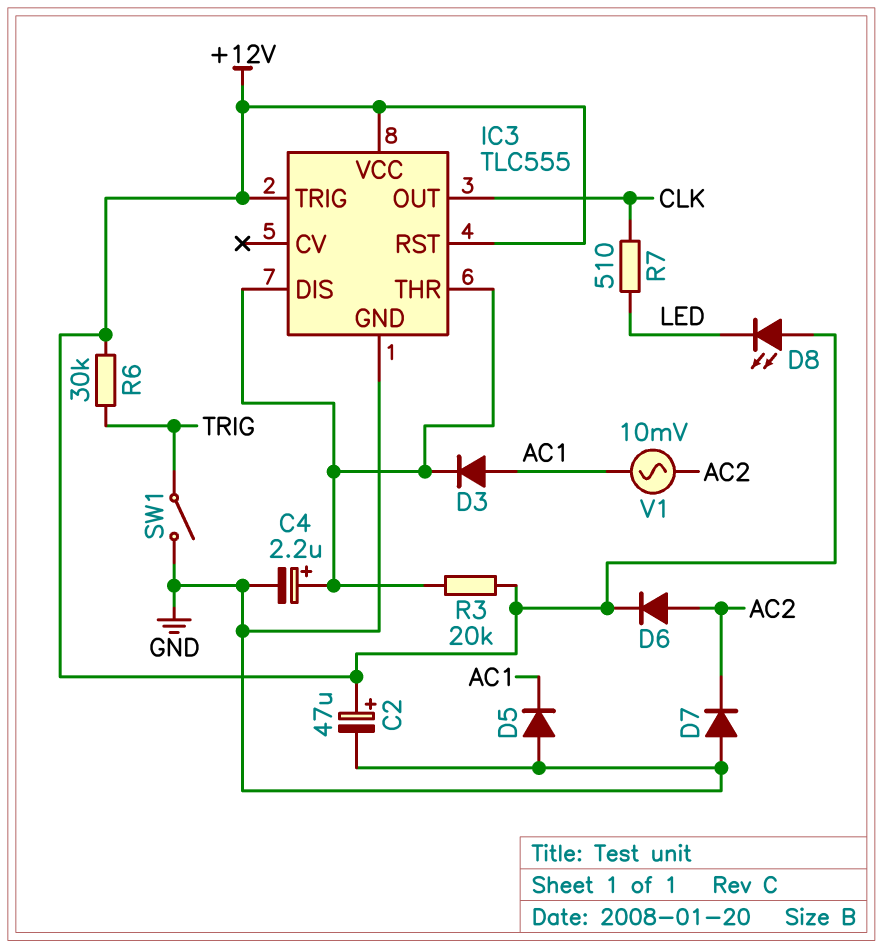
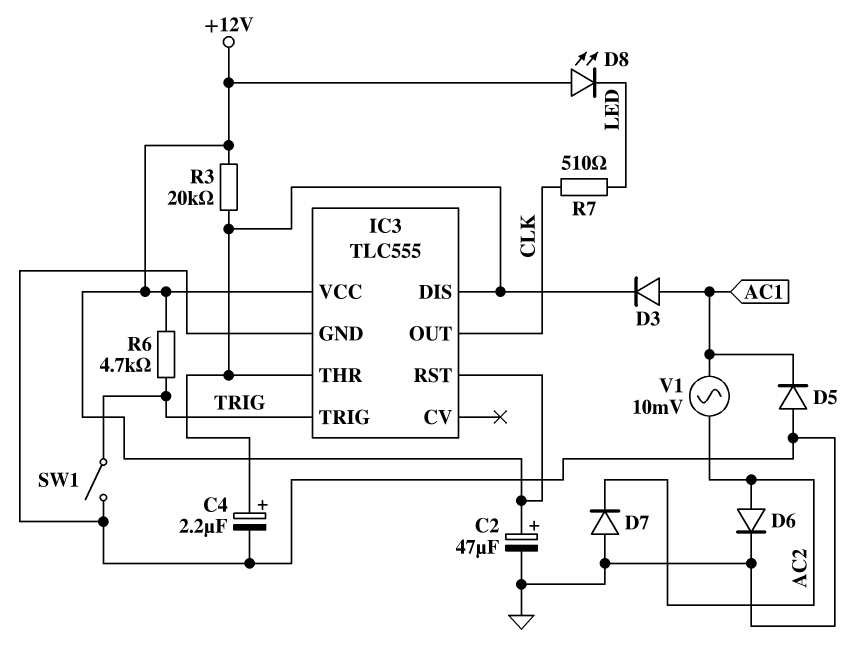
D6: diode (A AC2, K +12V) -> diode (A AC2, K GND)
IC3 pin TRIG: +12V -> TRIG
R6: 30k (+12V, TRIG) -> 4.7k (+12V, TRIG)

